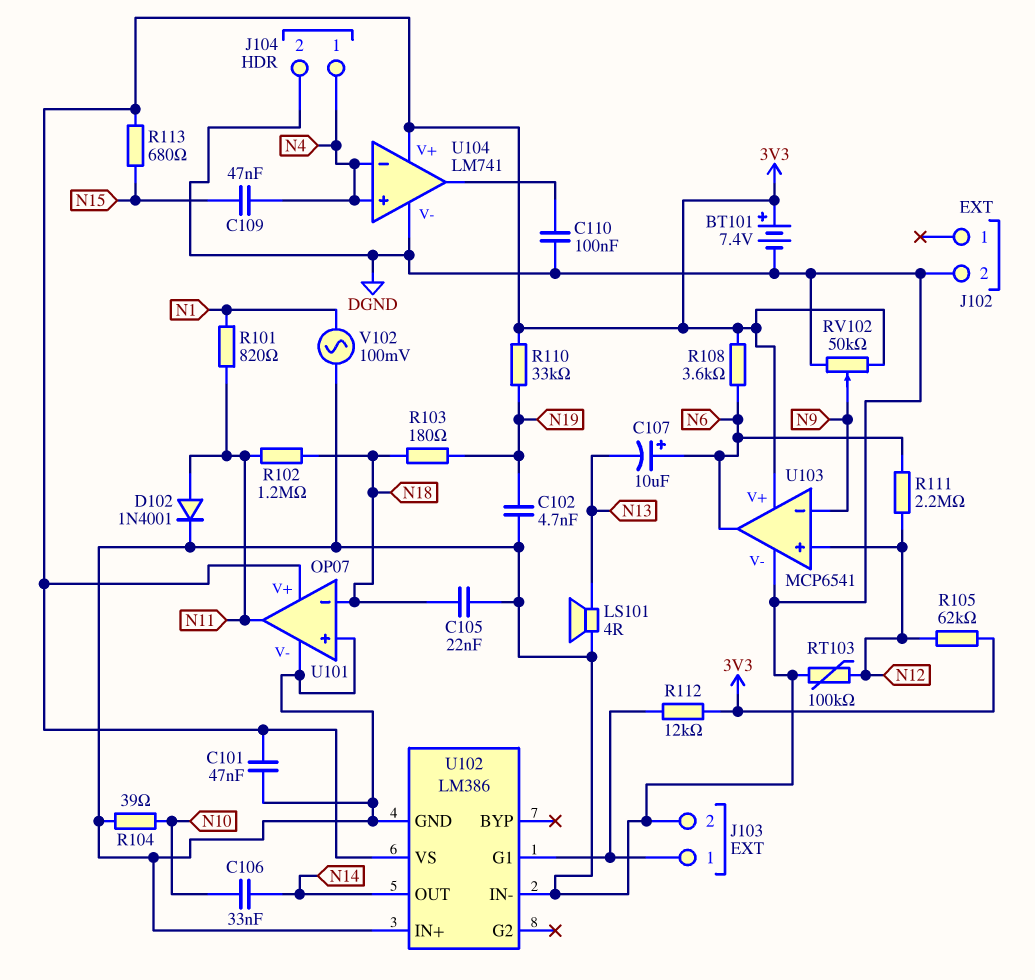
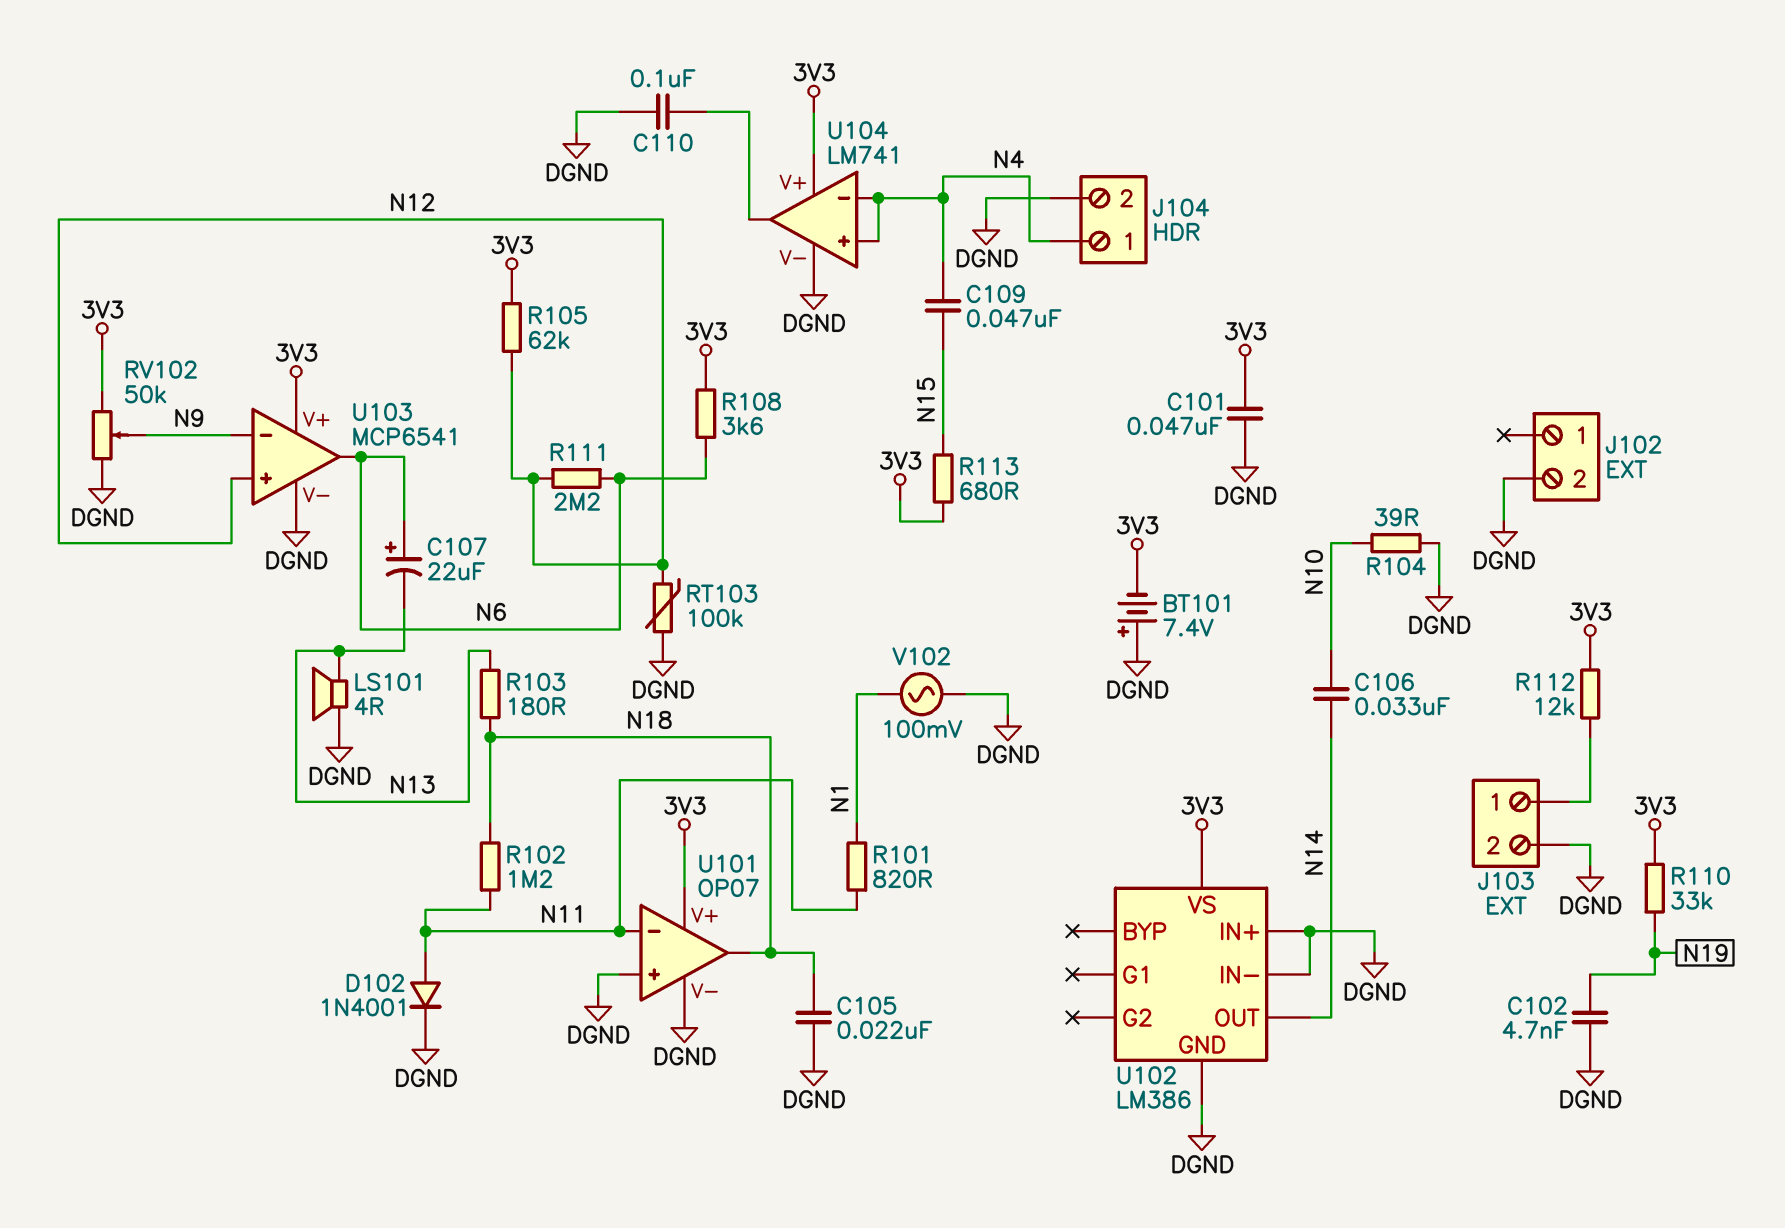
BT101: 7.4V (plus 3V3, minus DGND) -> 7.4V (plus DGND, minus 3V3)
C107: 10uF (plus N6, minus N13) -> 22uF (plus N6, minus N13)
R103: 180 (N18, N19) -> 180 (N13, N18)
U101 pin in-: N18 -> N11
U101 pin out: N11 -> N18
U102 pin G1: J103/1 -> none

